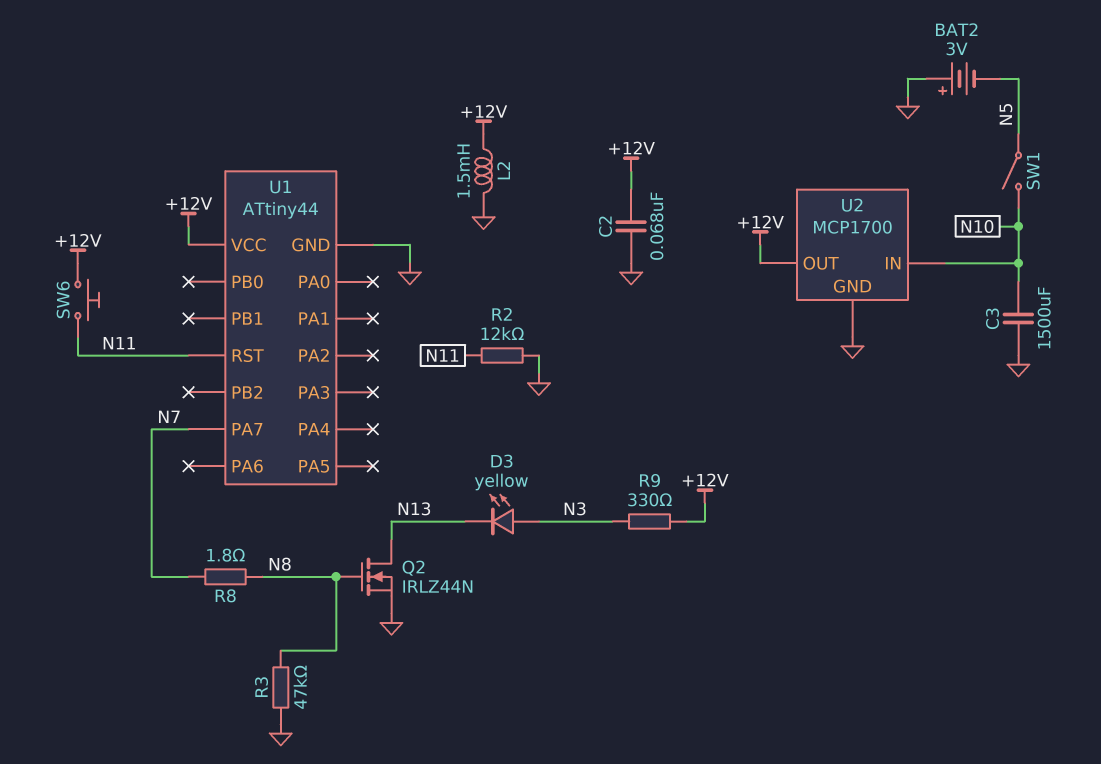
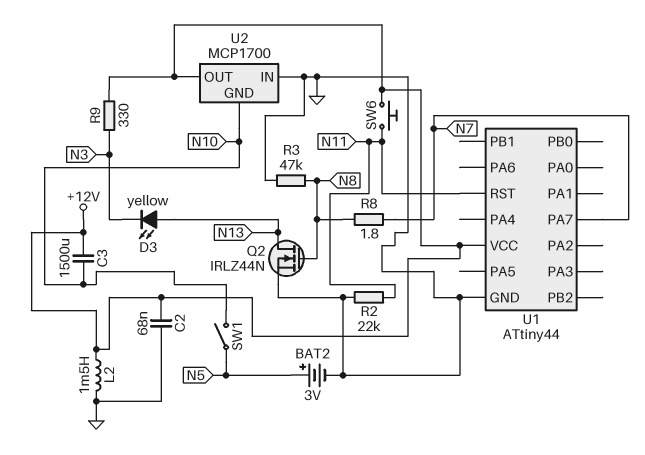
BAT2: 3V (plus GND, minus N5) -> 3V (plus N5, minus GND)
C3: 1500uF (GND, N10) -> 1500uF (+12V, N10)
D3: LED yellow (A N3, K N13) -> LED yellow (A N13, K N3)
R2: 12k (GND, N11) -> 22k (GND, N11)
U2 pin GND: GND -> N10
U2 pin IN: N10 -> GND

